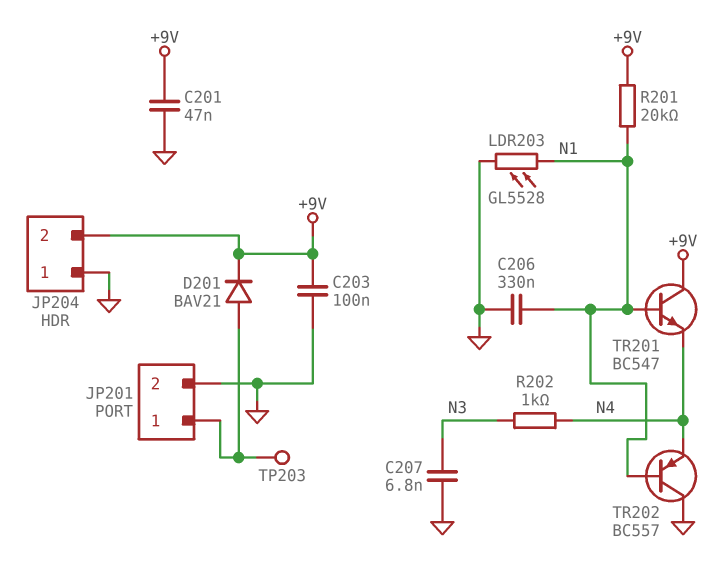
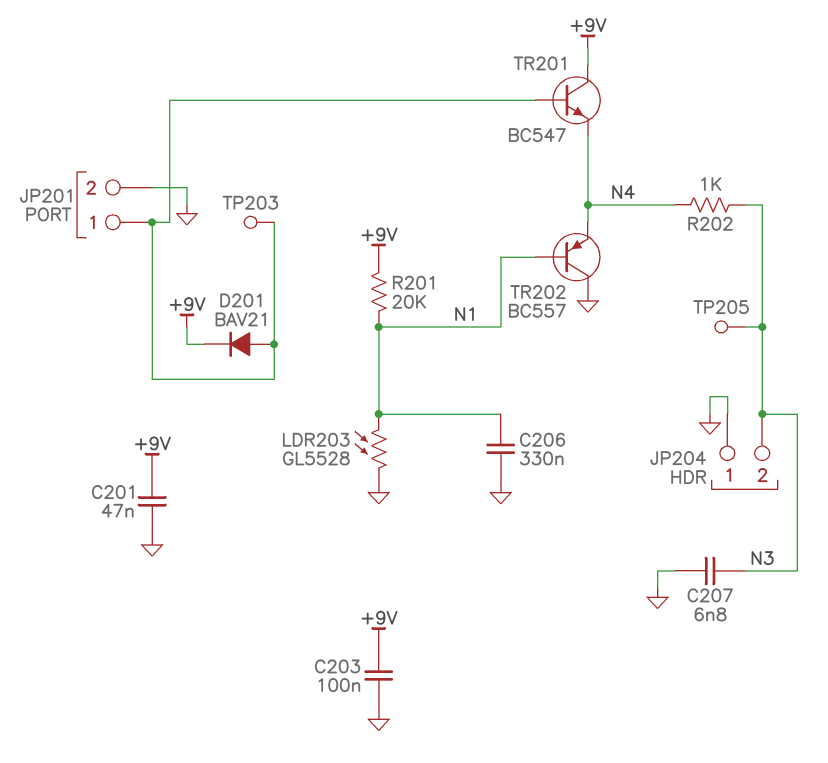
JP204 pin 2: +9V -> N3
TP205: none -> test point (N3)
TR201: NPN BC547 (B N1, C +9V, E N4) -> NPN BC547 (B JP201/1, C +9V, E N4)

